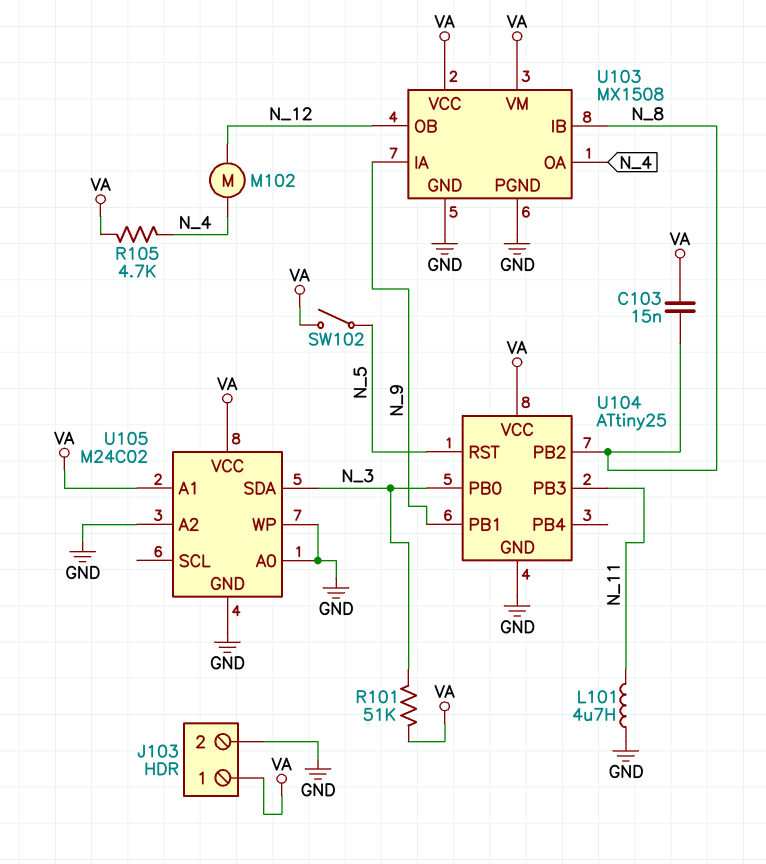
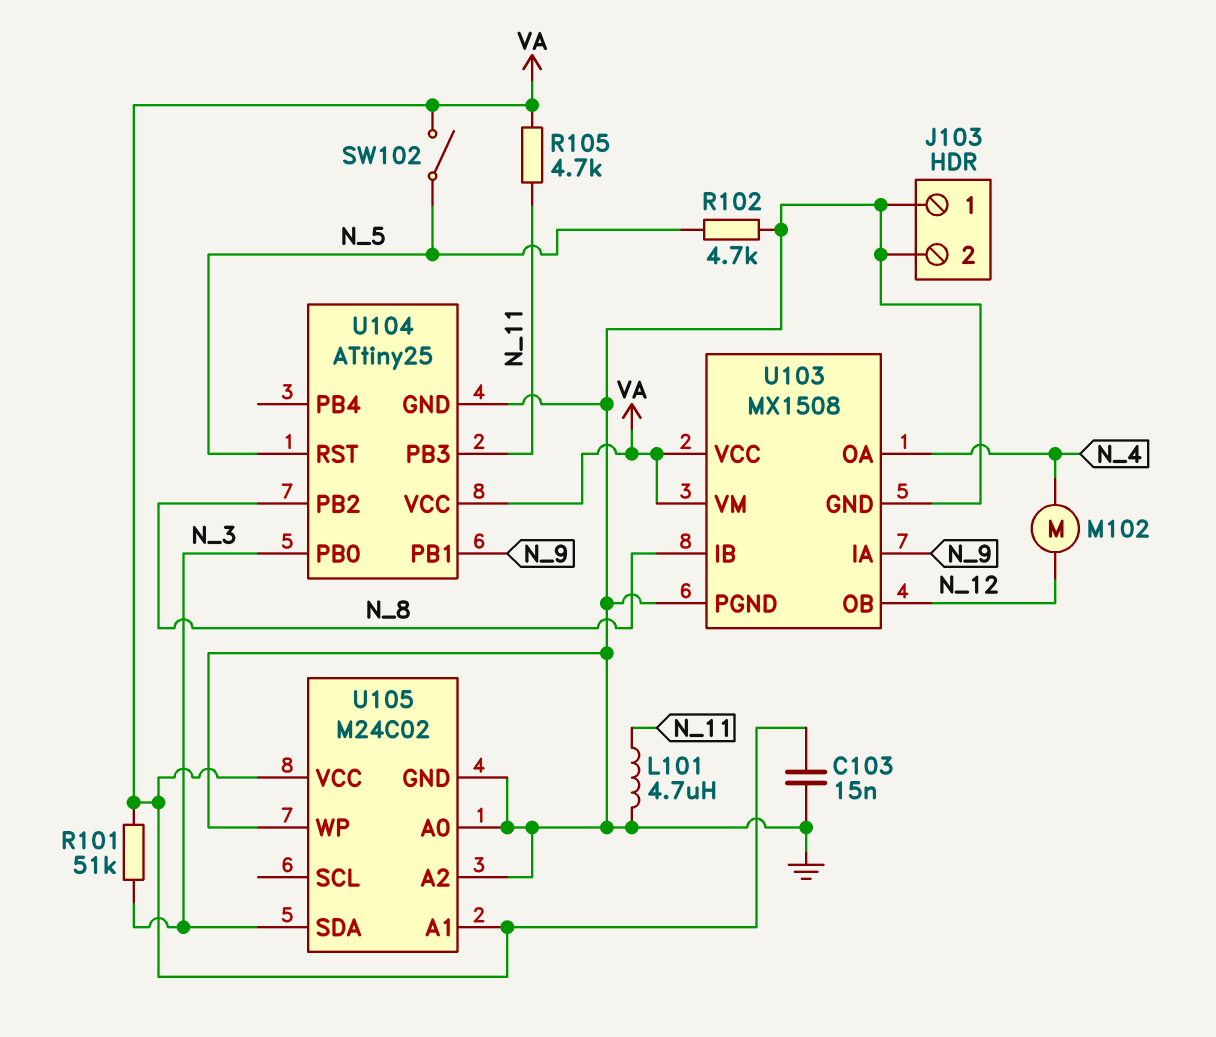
C103: 15nF (N_8, VA) -> 15nF (GND, VA)
J103 pin 1: VA -> GND
R102: none -> 4.7k (GND, N_5)
R105: 4.7k (N_4, VA) -> 4.7k (N_11, VA)

